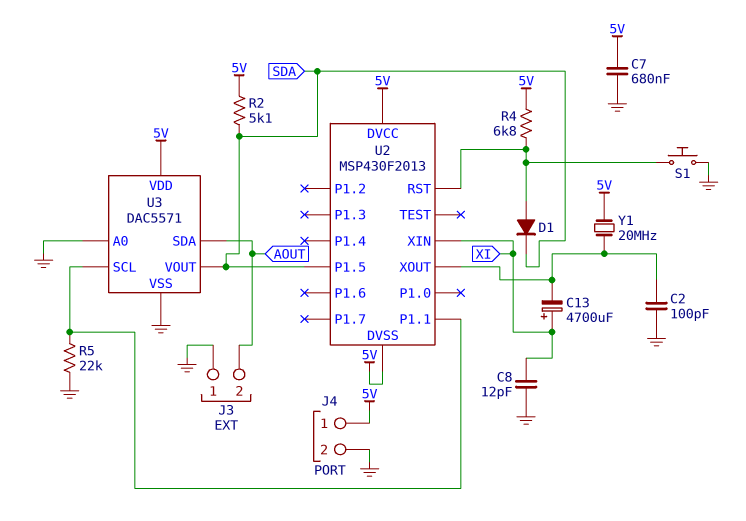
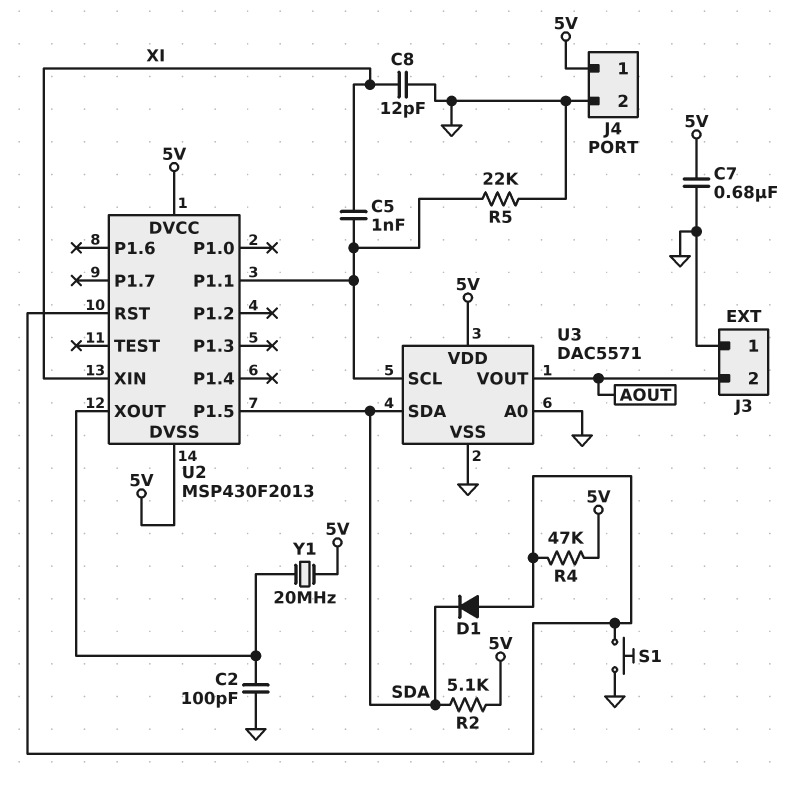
C5: none -> 1nF (U2/P1.1, XI)
C13: 4700uF (plus XI, minus U2/XOUT) -> none
R4: 6.8k (5V, U2/RST) -> 47k (5V, U2/RST)
U3 pin SDA: AOUT -> SDA
U3 pin VOUT: SDA -> AOUT

